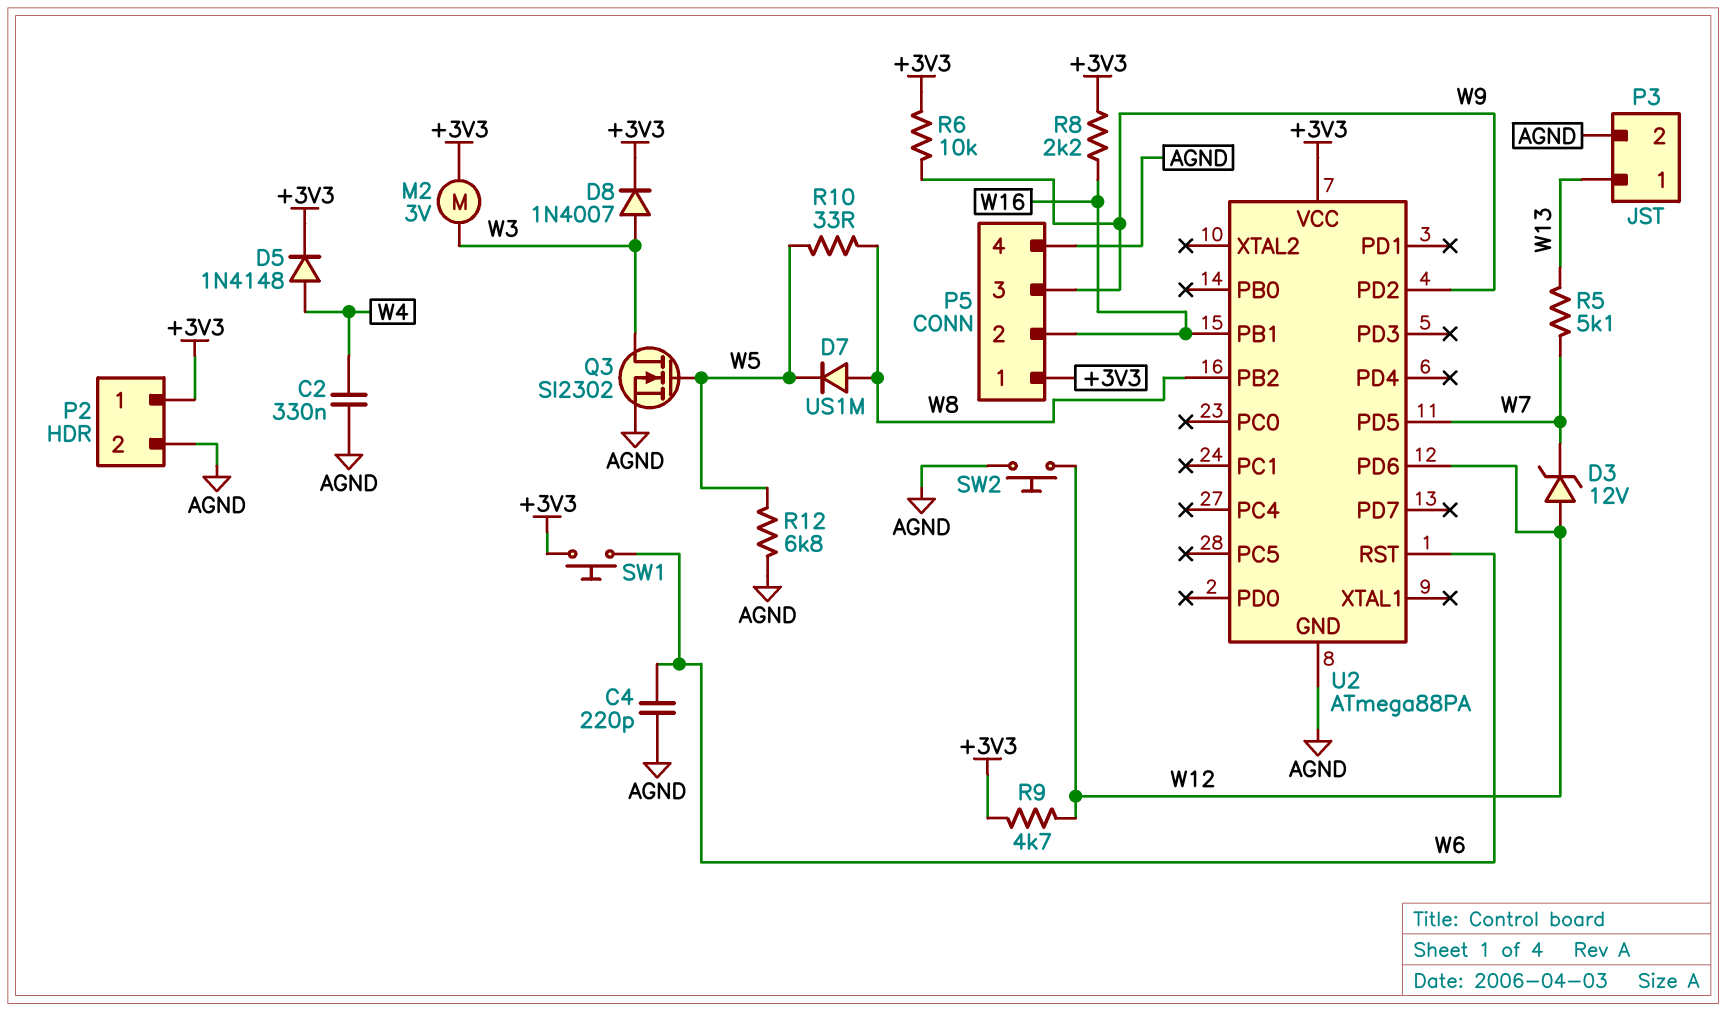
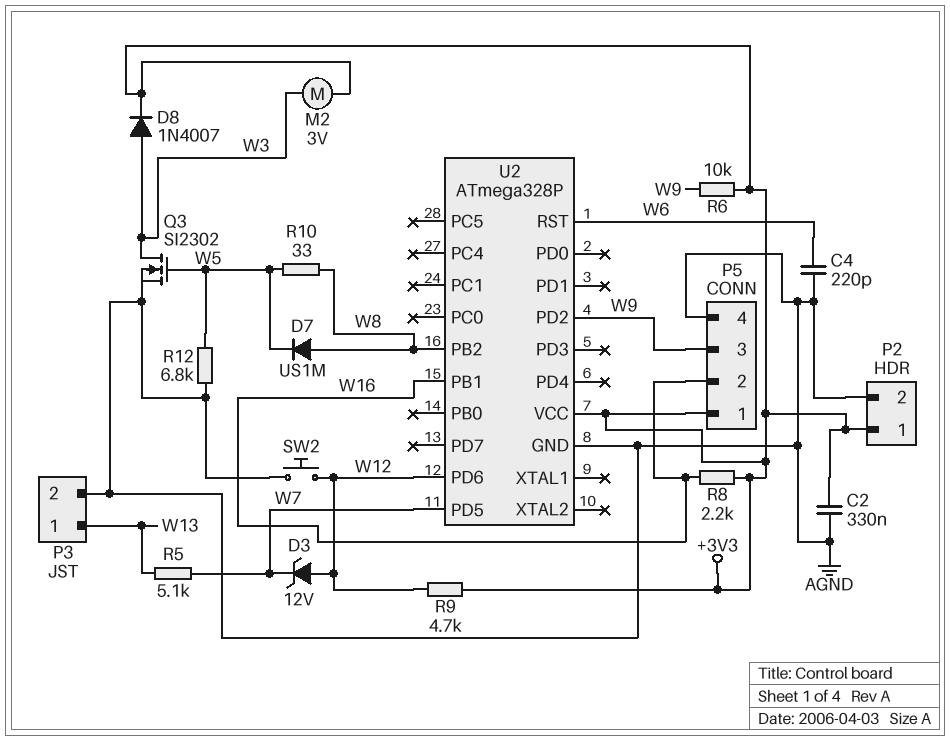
C2: 330nF (AGND, W4) -> 330nF (+3V3, AGND)
D5: diode 1N4148 (A W4, K +3V3) -> none
SW1: button (+3V3, W6) -> none
U2: ATmega88PA -> ATmega328P

